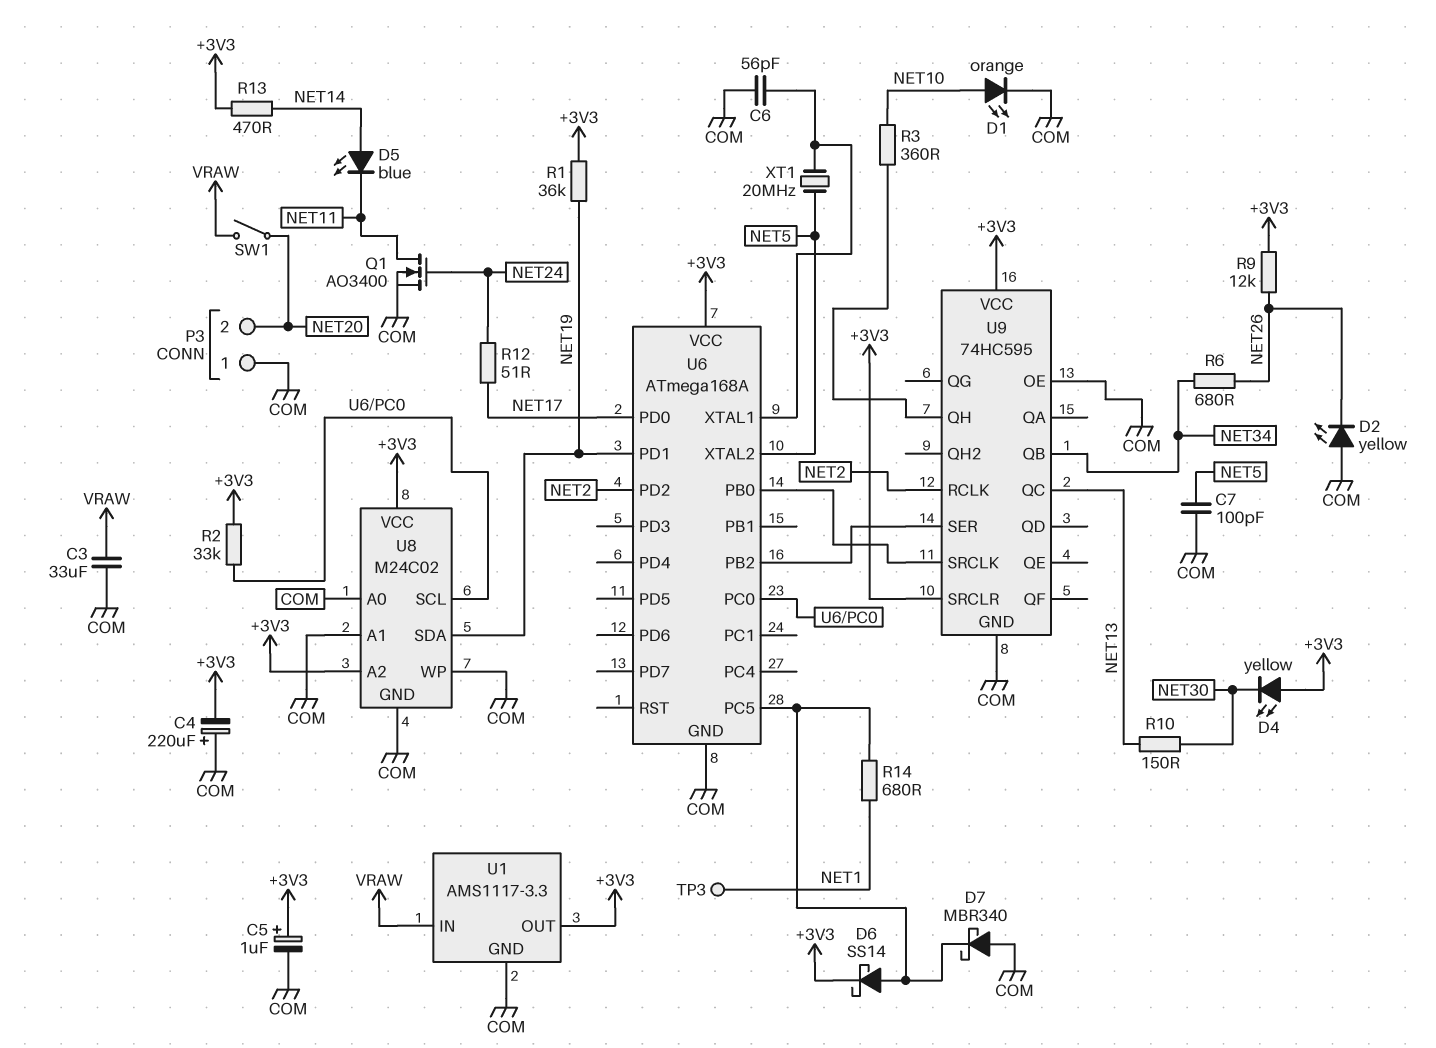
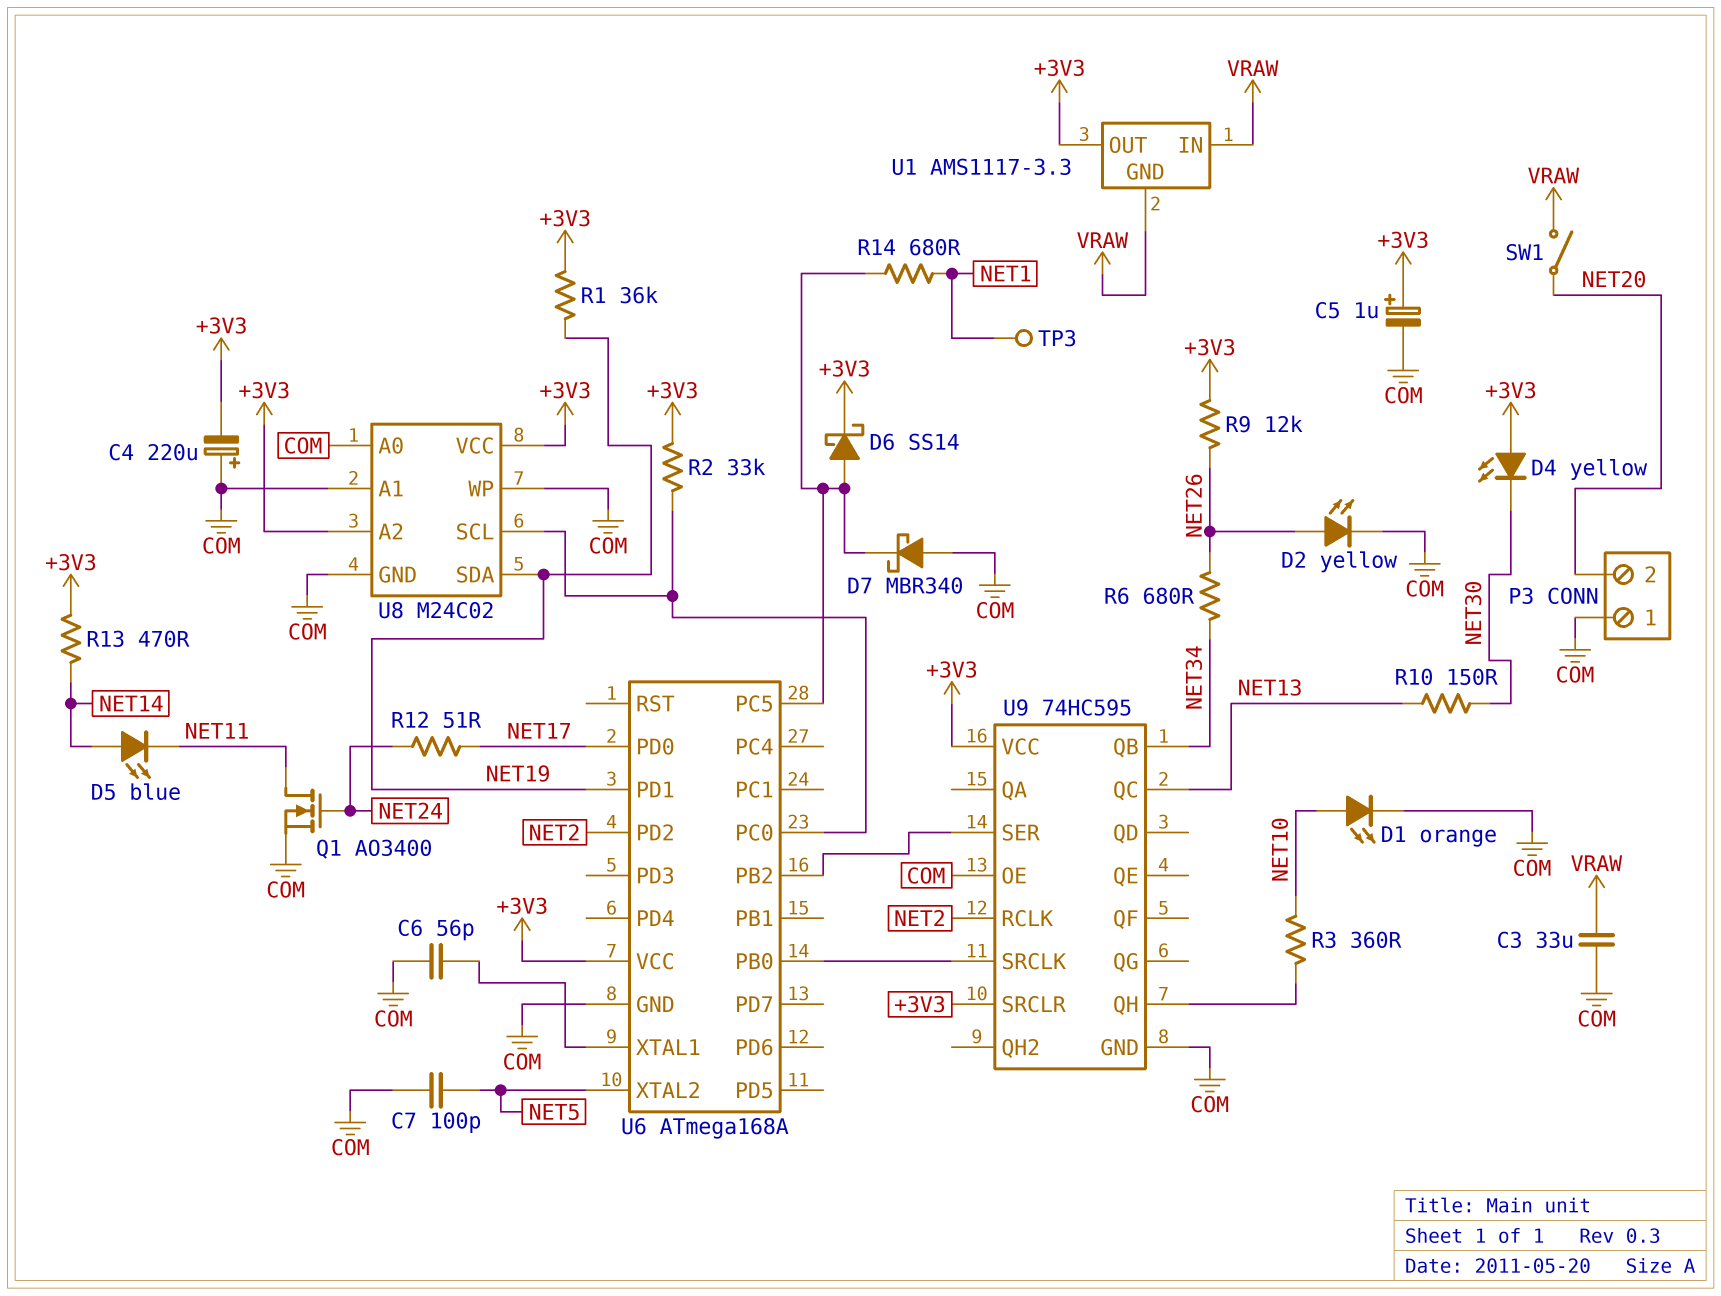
D2: LED yellow (A COM, K NET26) -> LED yellow (A NET26, K COM)
U1 pin GND: COM -> VRAW
XT1: 20MHz (NET5, U6/XTAL1) -> none

